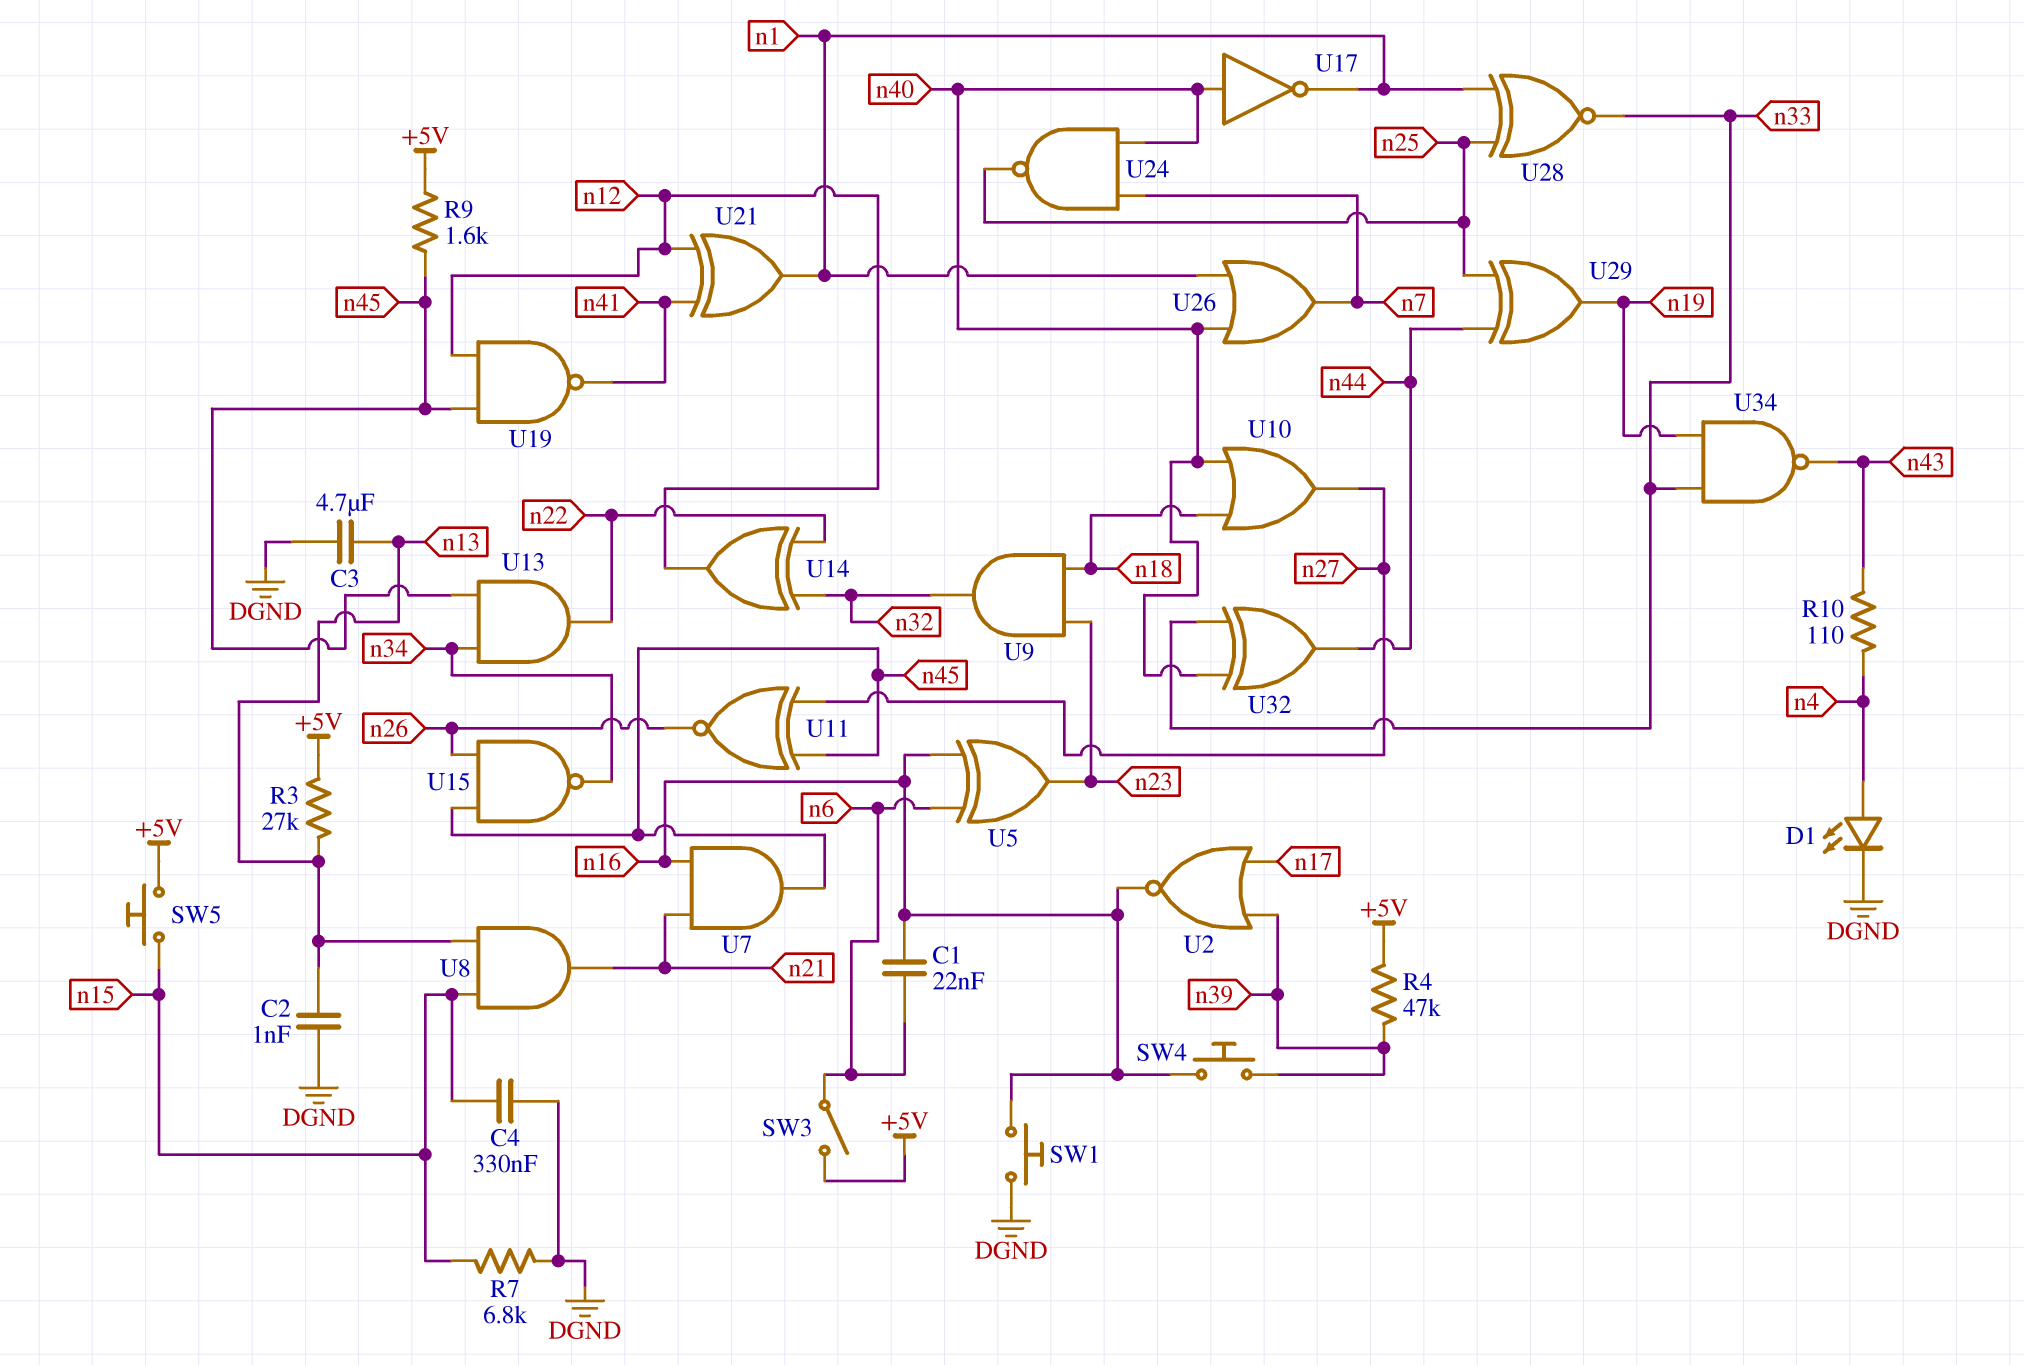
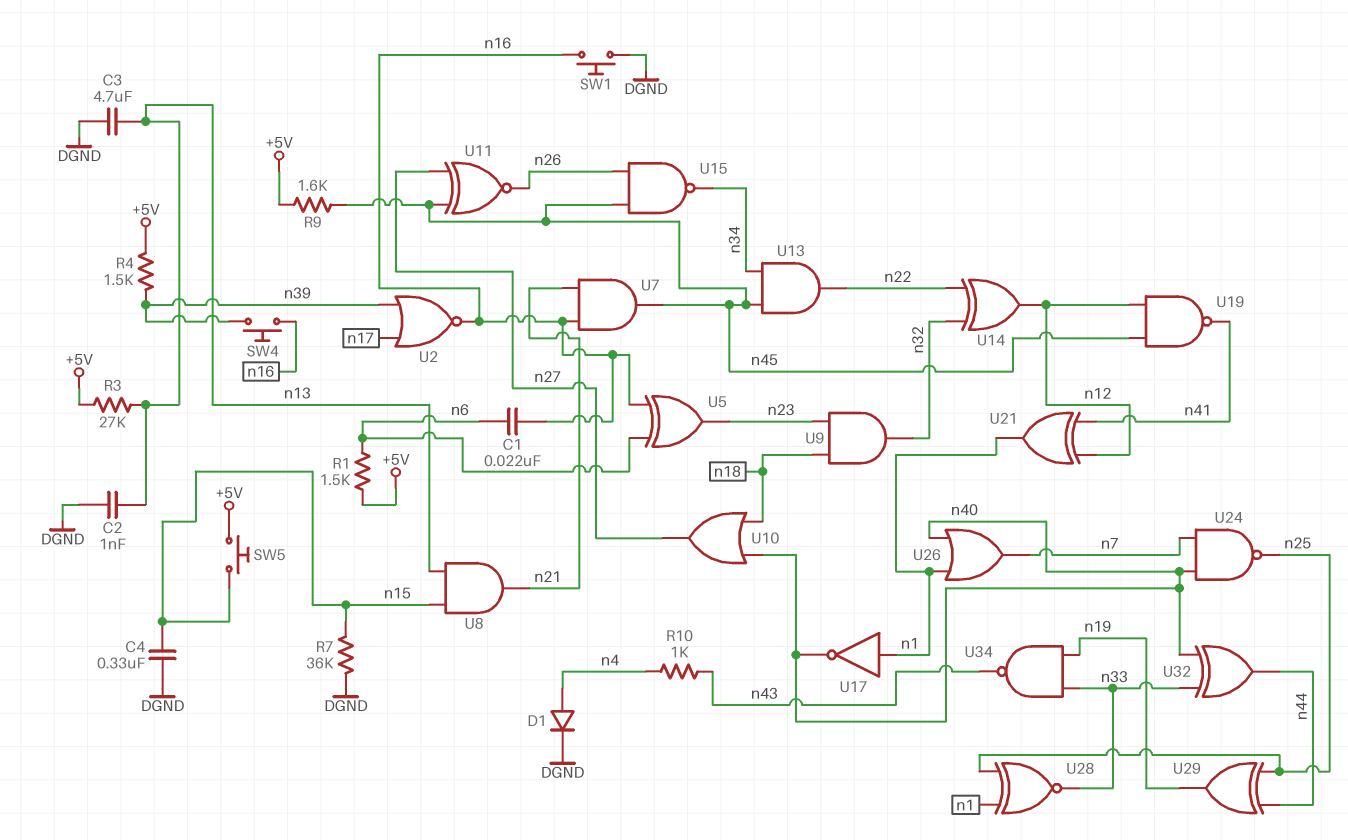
D1: LED (A n4, K DGND) -> diode (A n4, K DGND)
R1: none -> 1.5k (+5V, n6)
R4: 47k (+5V, n39) -> 1.5k (+5V, n39)
R7: 6.8k (DGND, n15) -> 36k (DGND, n15)
R10: 110 (n4, n43) -> 1k (n4, n43)
SW3: switch (+5V, n6) -> none
U17: NOT (in n40, out n1) -> NOT (in n1, out n40)

